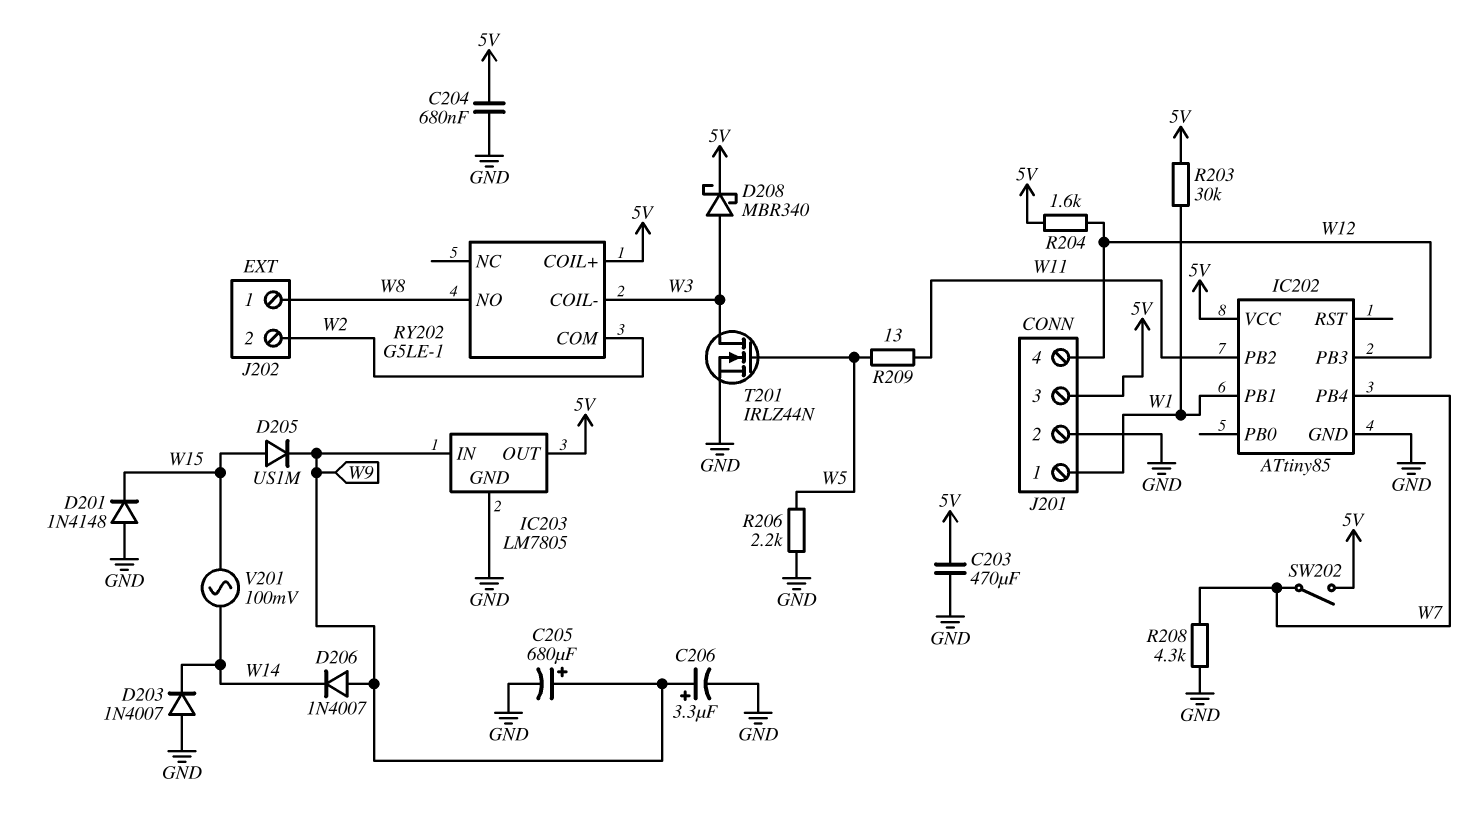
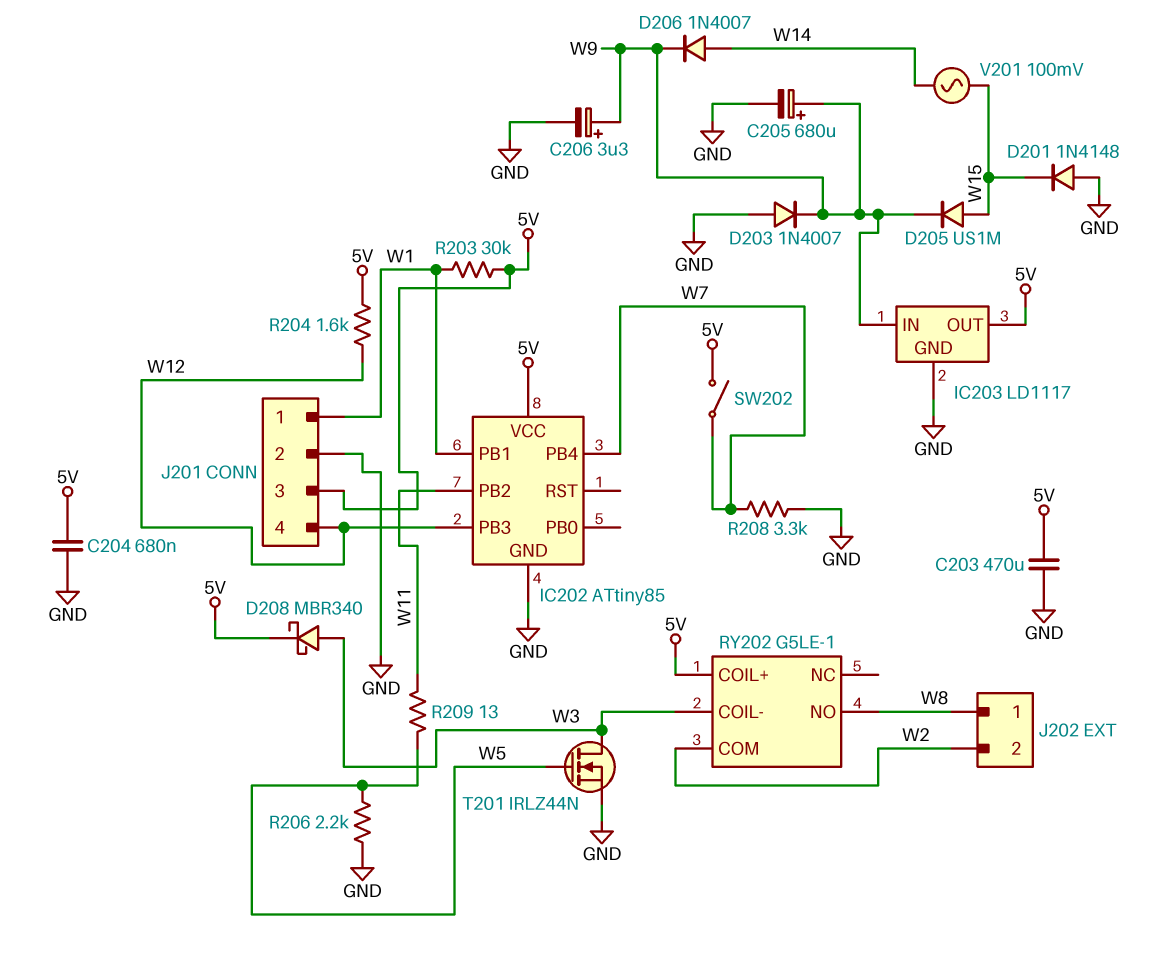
D203: diode 1N4007 (A GND, K W14) -> diode 1N4007 (A GND, K W9)
D206: diode 1N4007 (A W9, K W14) -> diode 1N4007 (A W14, K W9)
IC203: LM7805 -> LD1117
R208: 4.3k (GND, W7) -> 3.3k (GND, W7)

